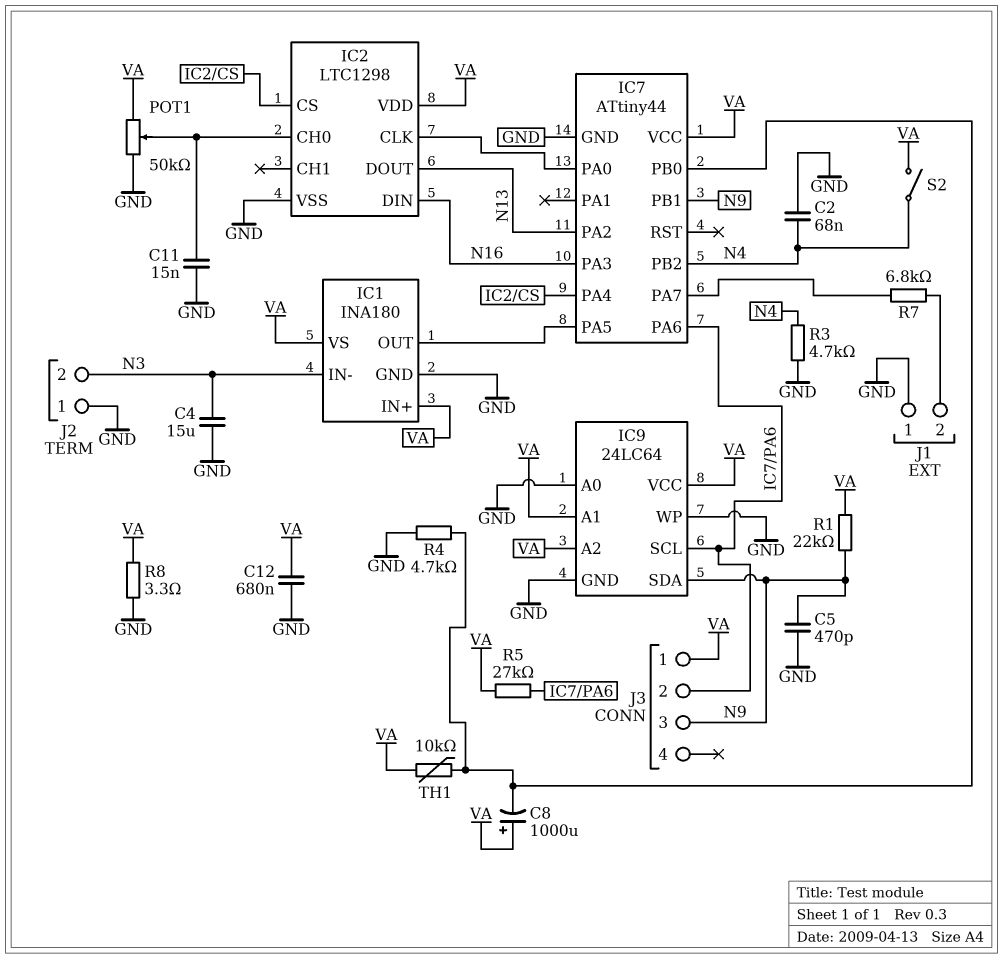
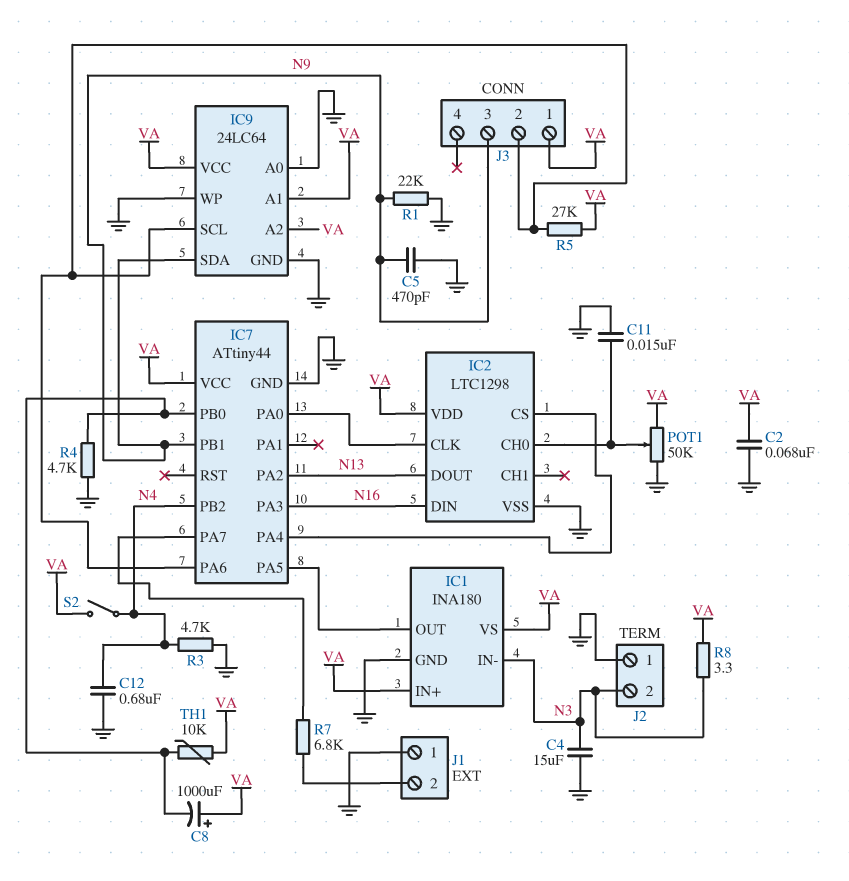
C2: 68nF (GND, N4) -> 68nF (GND, VA)
C12: 680nF (GND, VA) -> 680nF (GND, N4)
R1: 22k (N9, VA) -> 22k (GND, N9)
R8: 3.3 (GND, VA) -> 3.3 (N3, VA)

